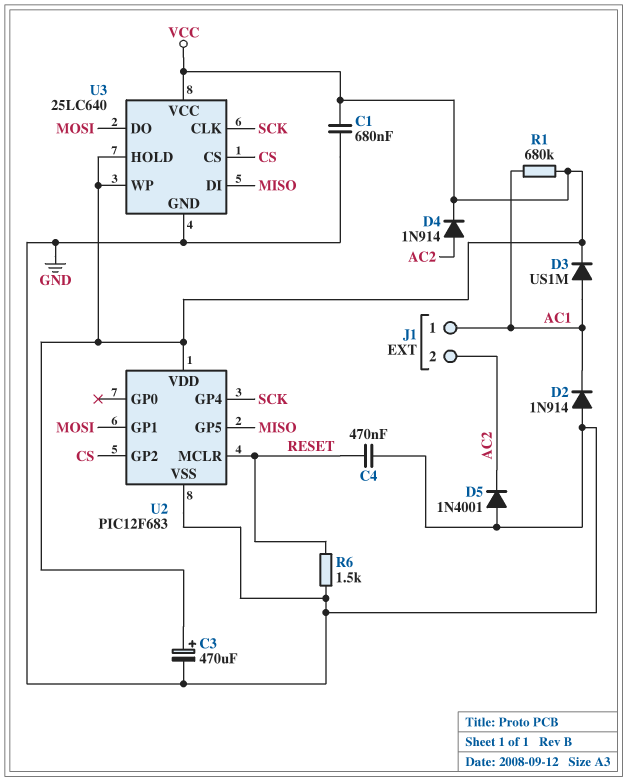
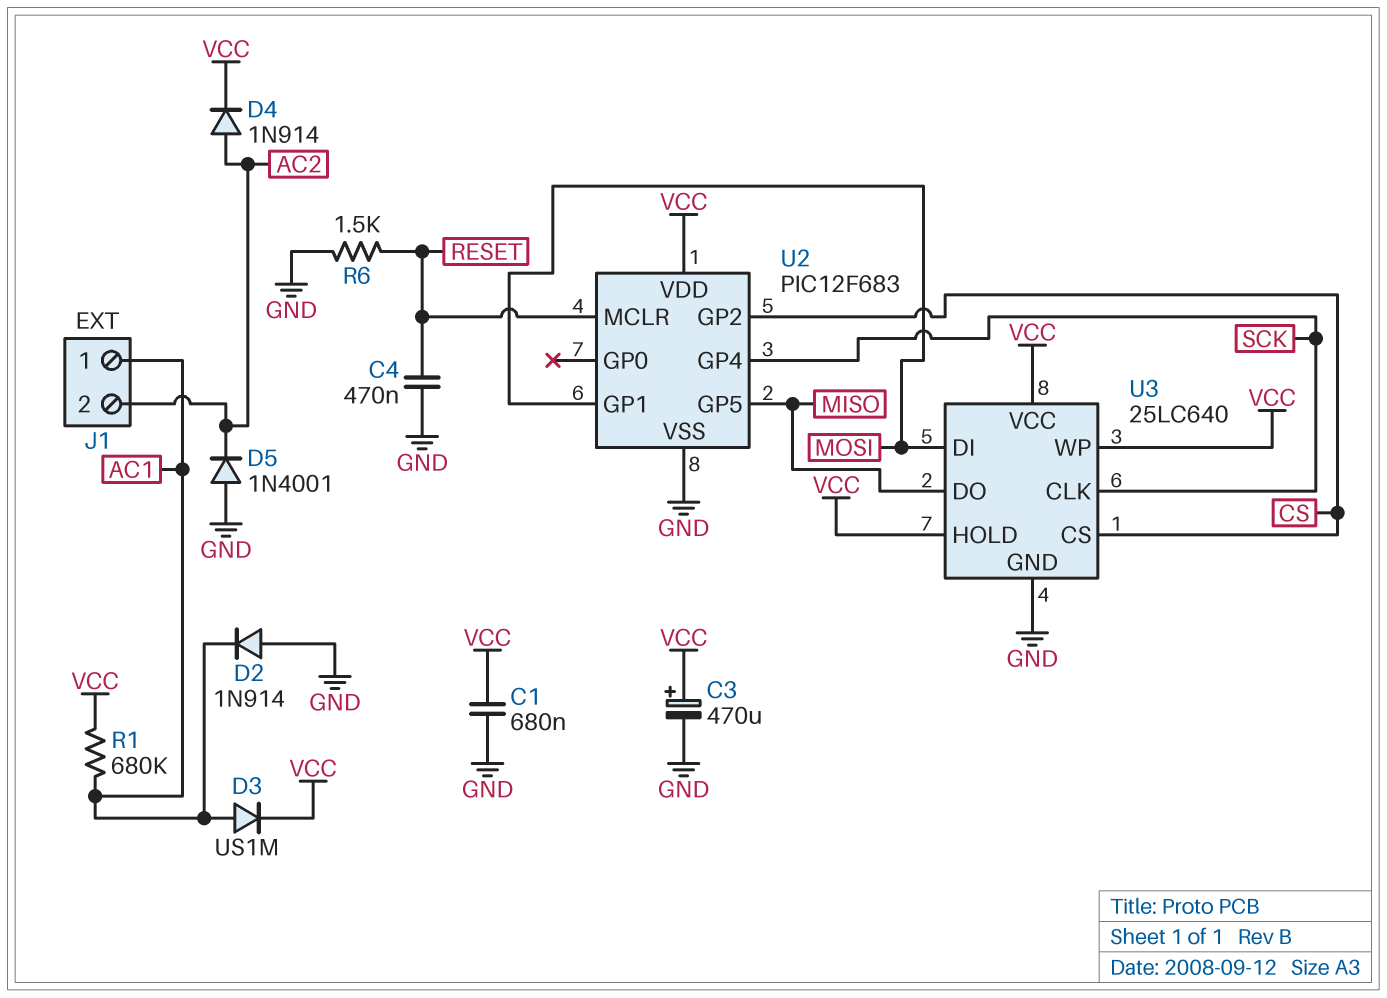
U3 pin DI: MISO -> MOSI
U3 pin DO: MOSI -> MISO

